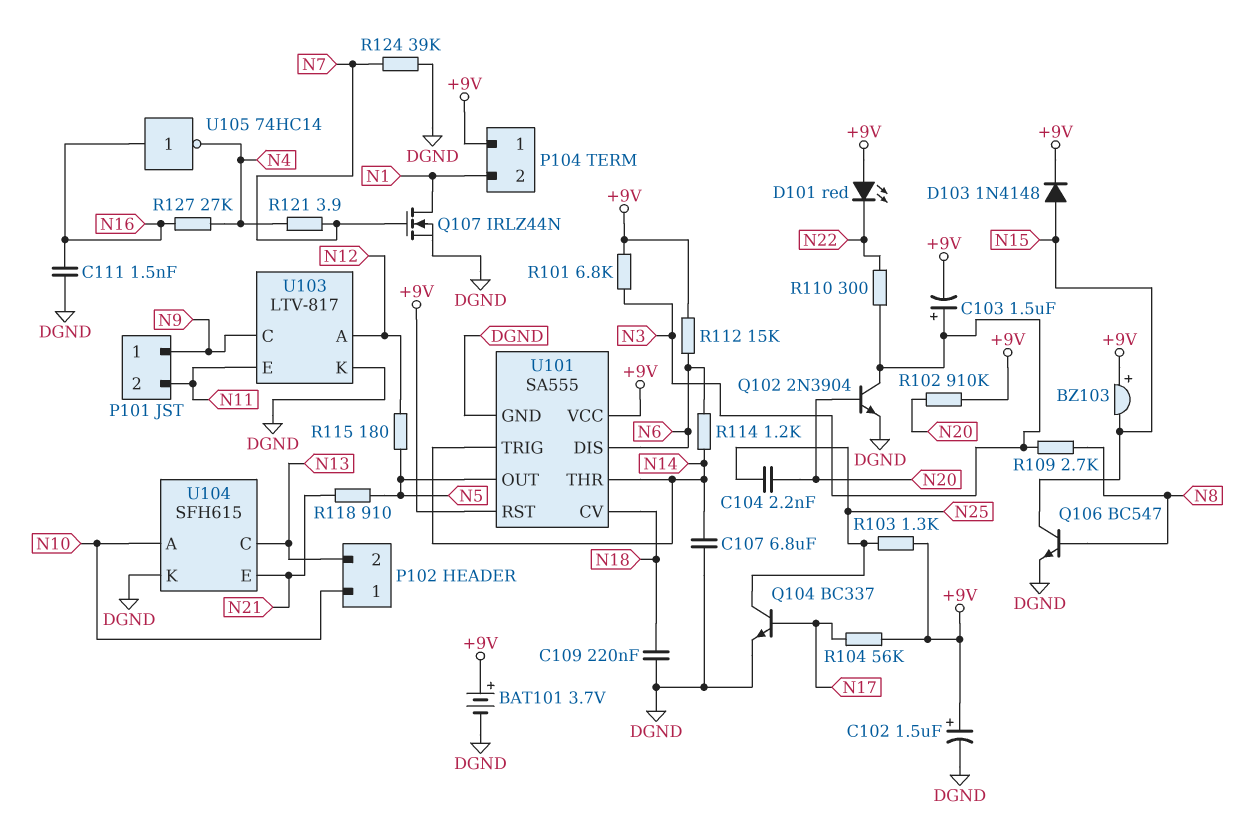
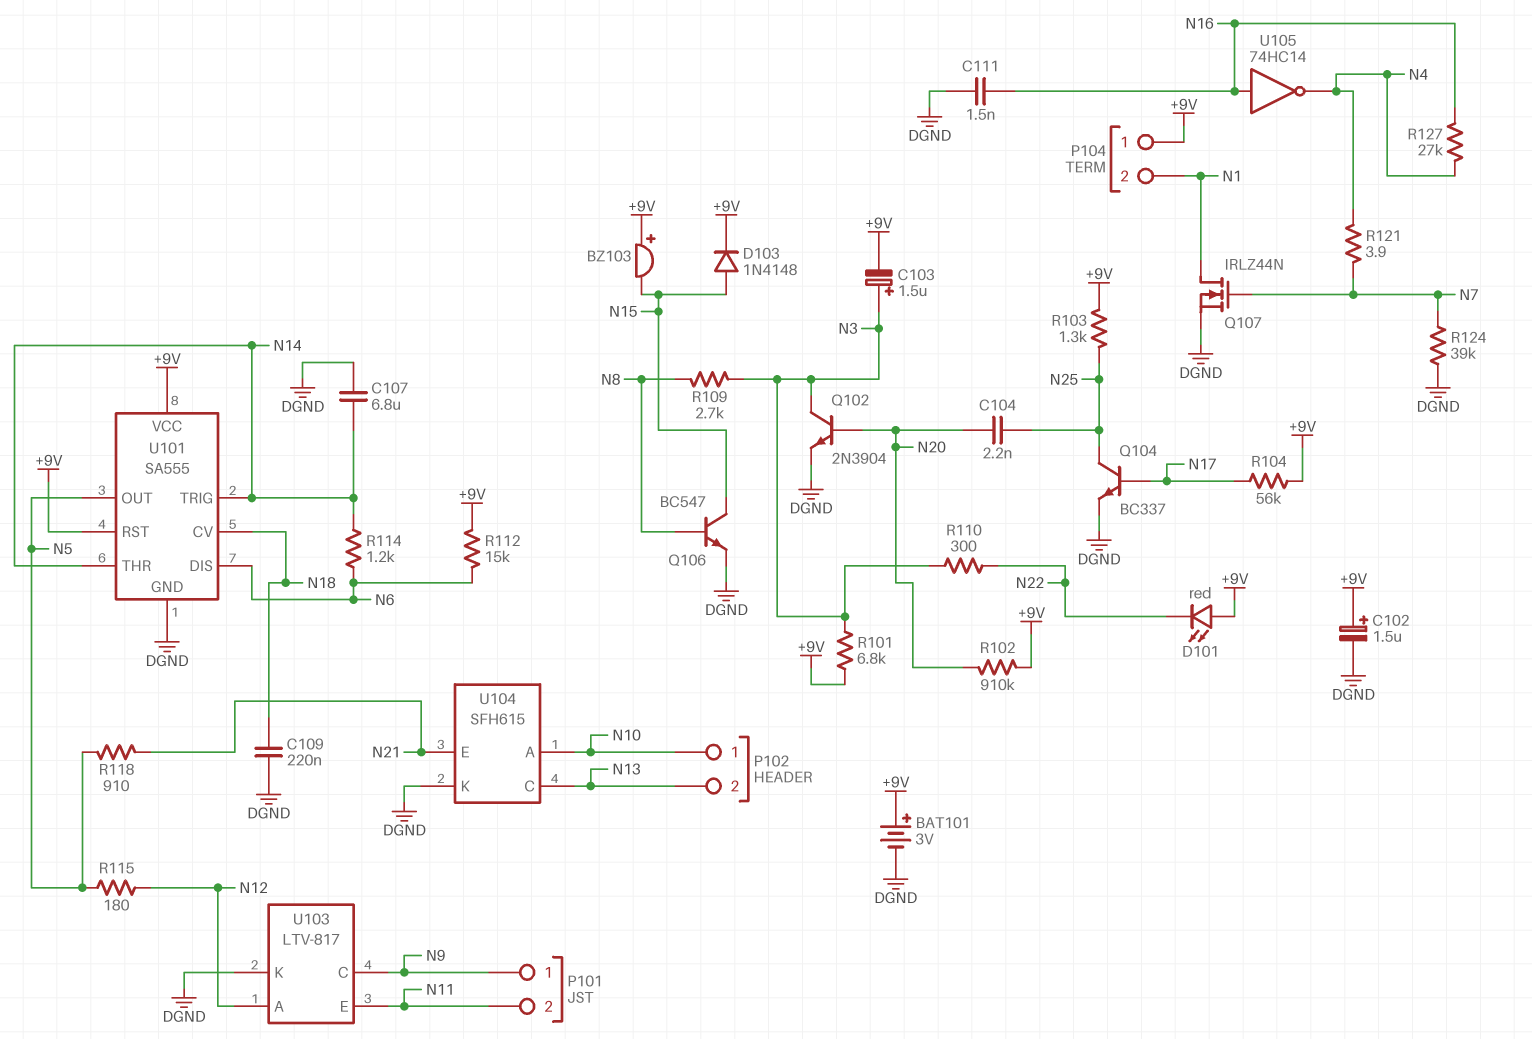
BAT101: 3.7V (plus +9V, minus DGND) -> 3V (plus +9V, minus DGND)

